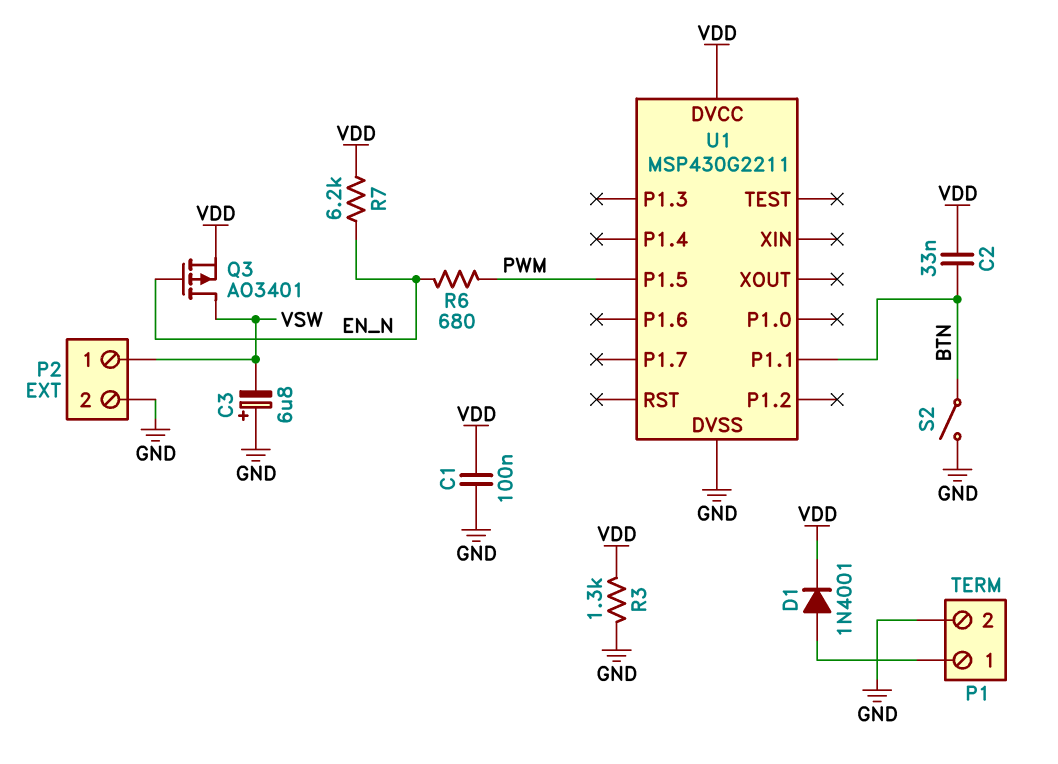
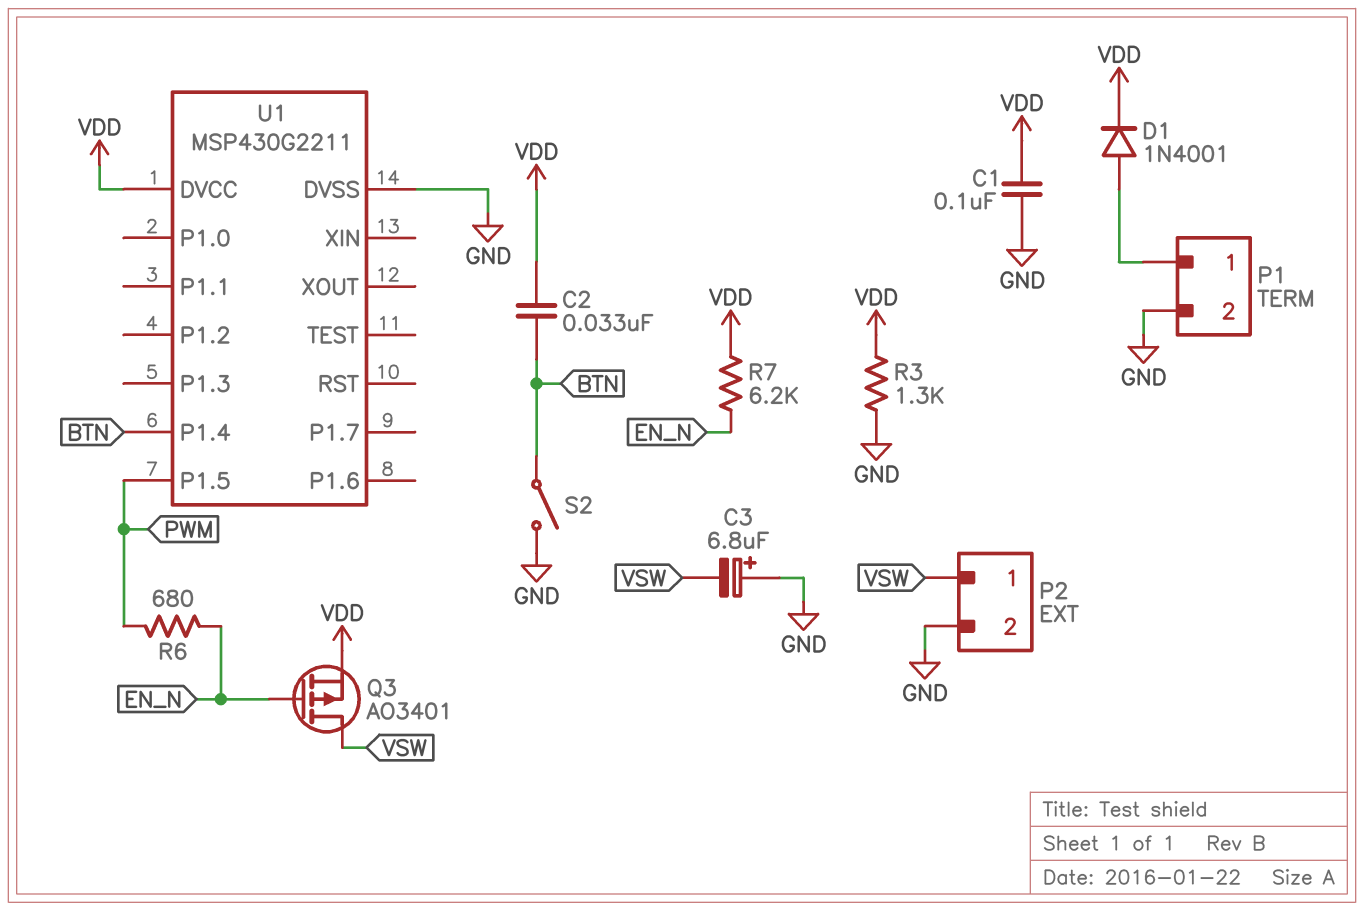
U1 pin P1.1: BTN -> none
U1 pin P1.4: none -> BTN

